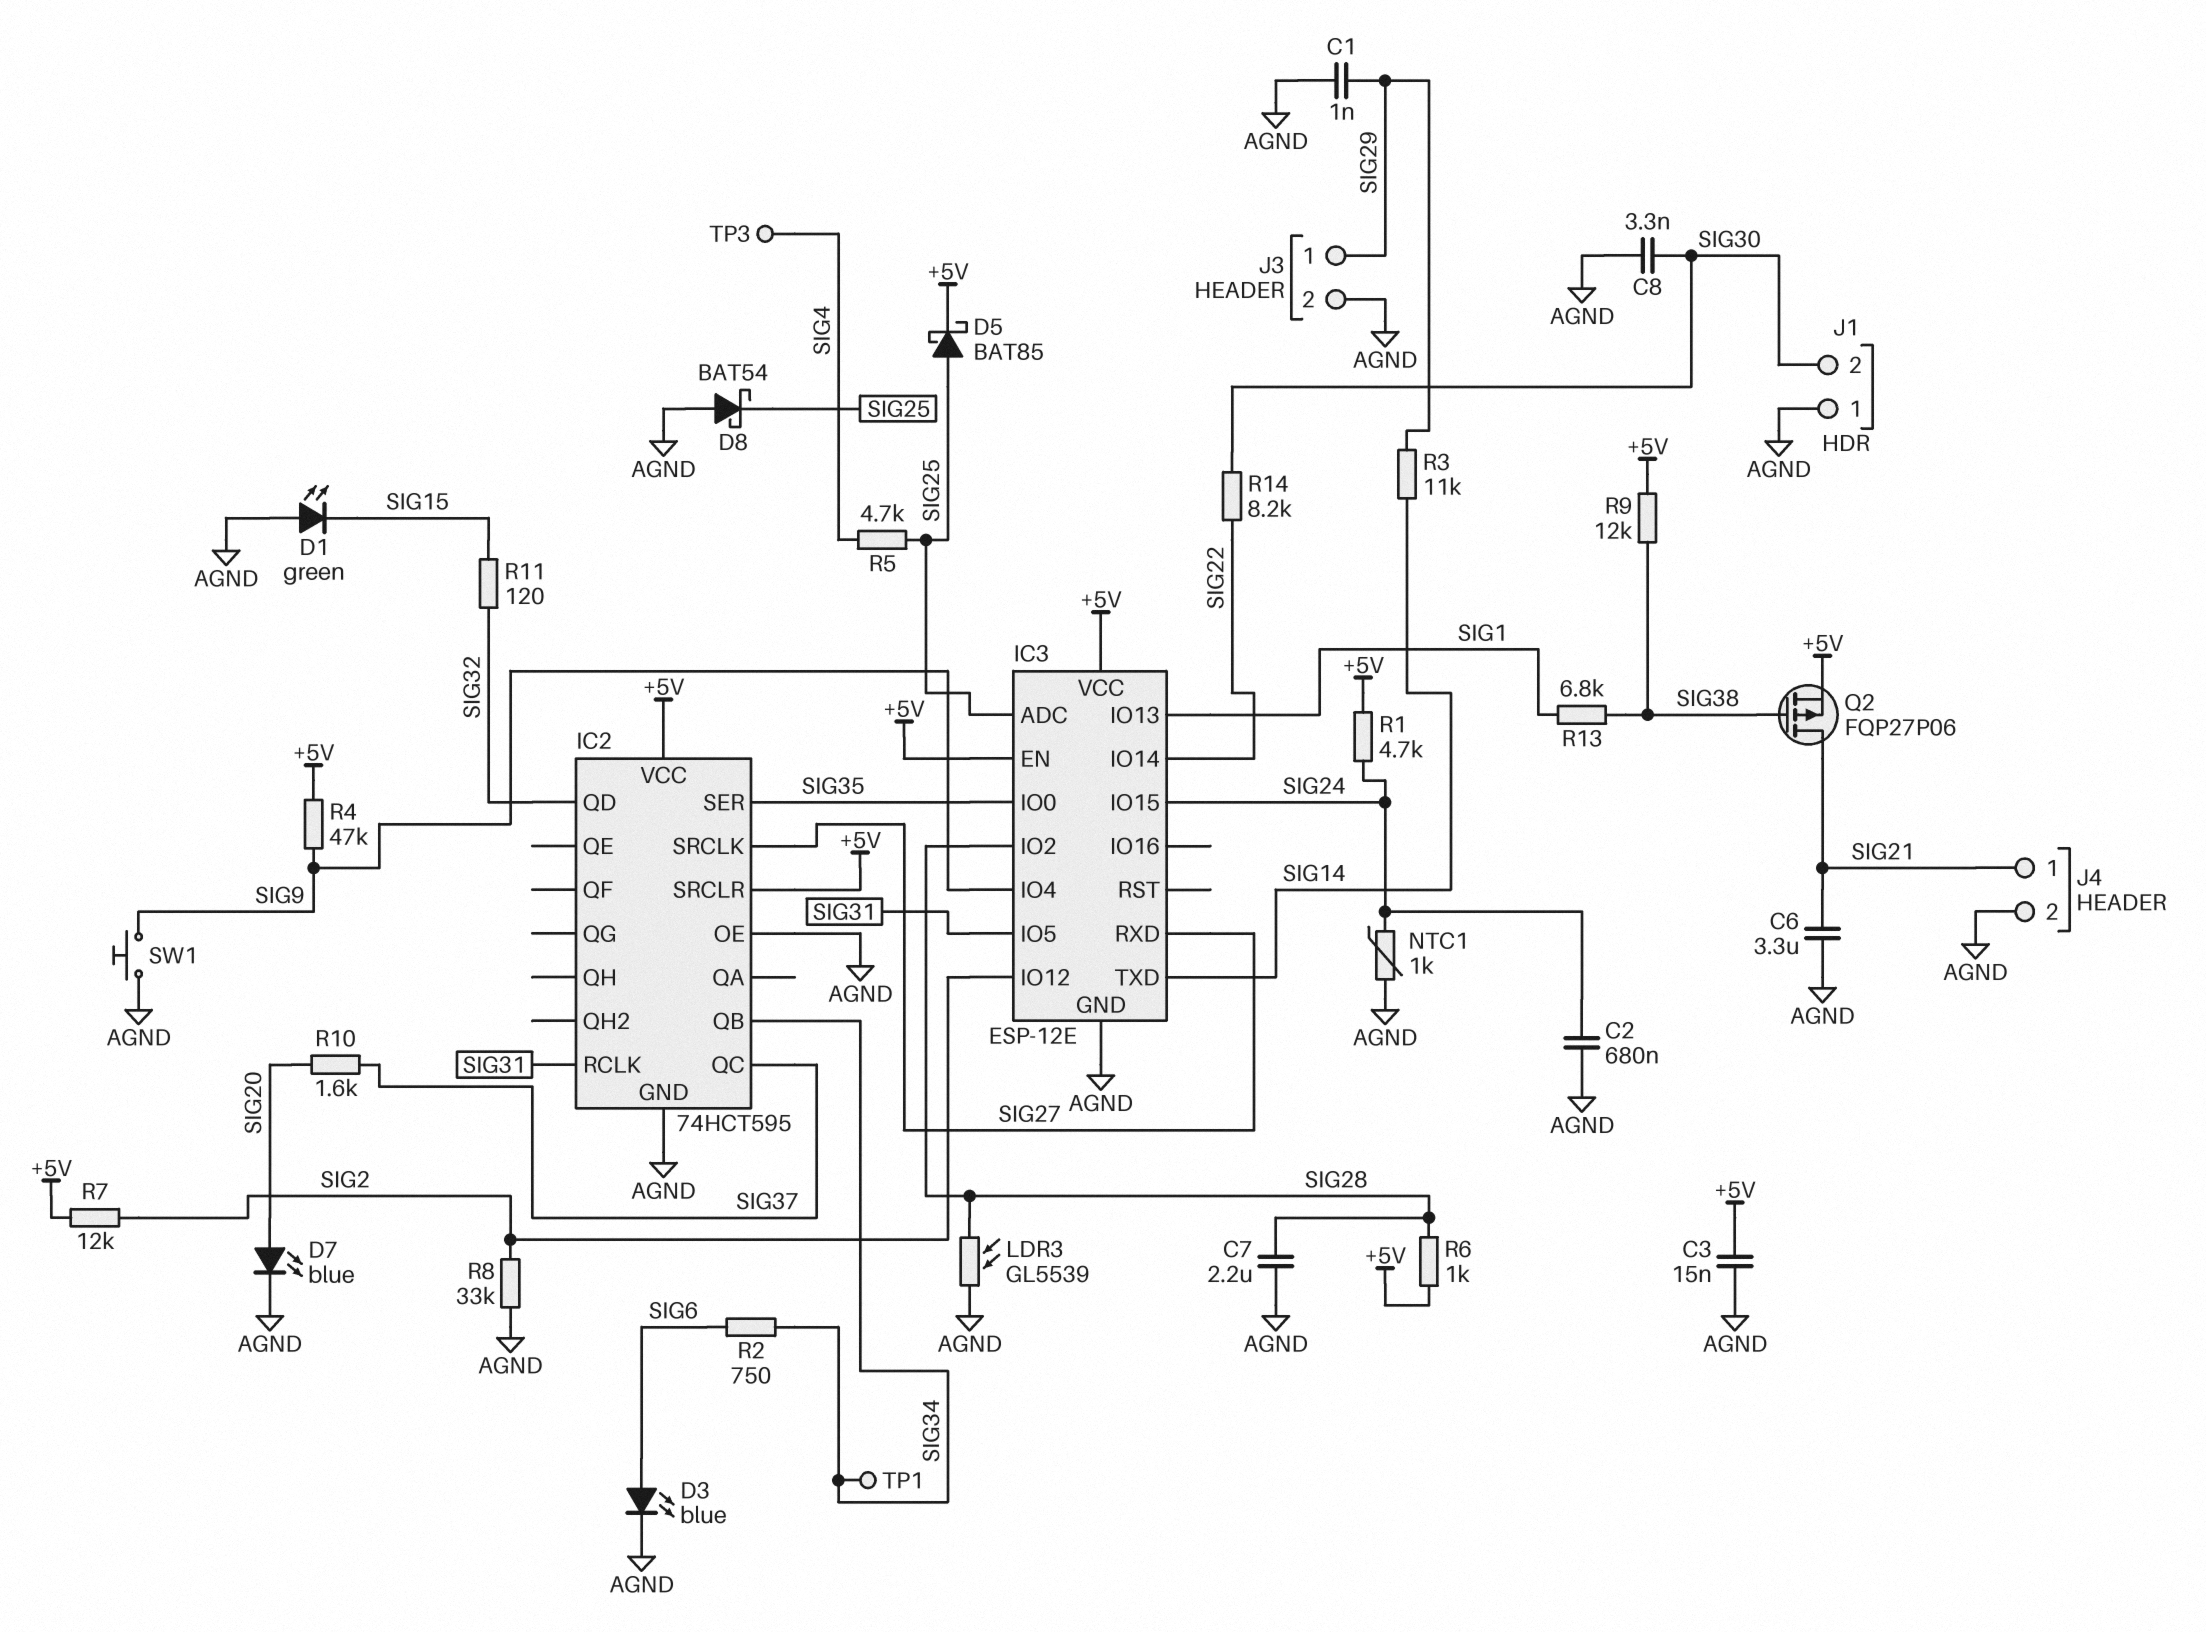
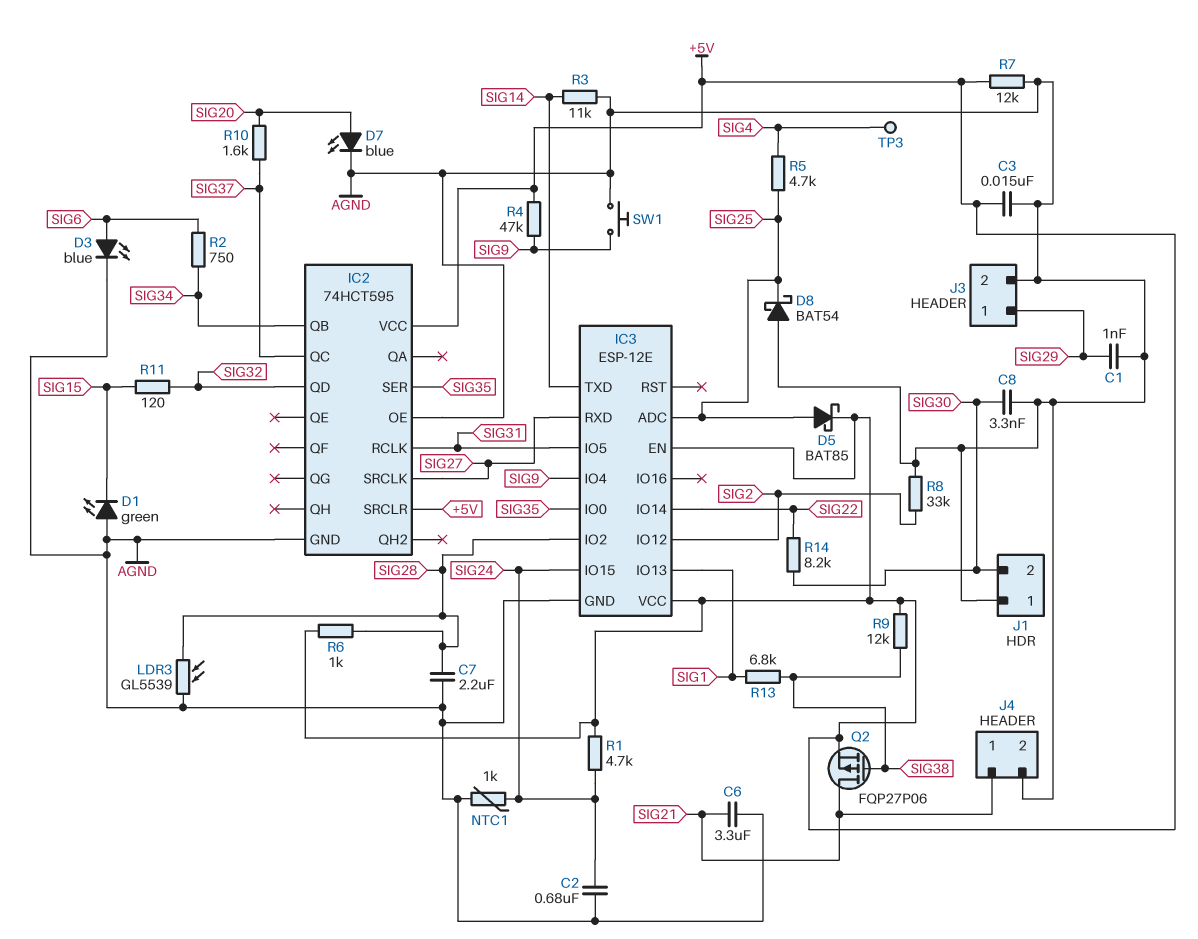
R3: 11k (SIG14, SIG29) -> 11k (AGND, SIG14)
R7: 12k (+5V, SIG2) -> 12k (+5V, AGND)
TP1: test point (SIG34) -> none

